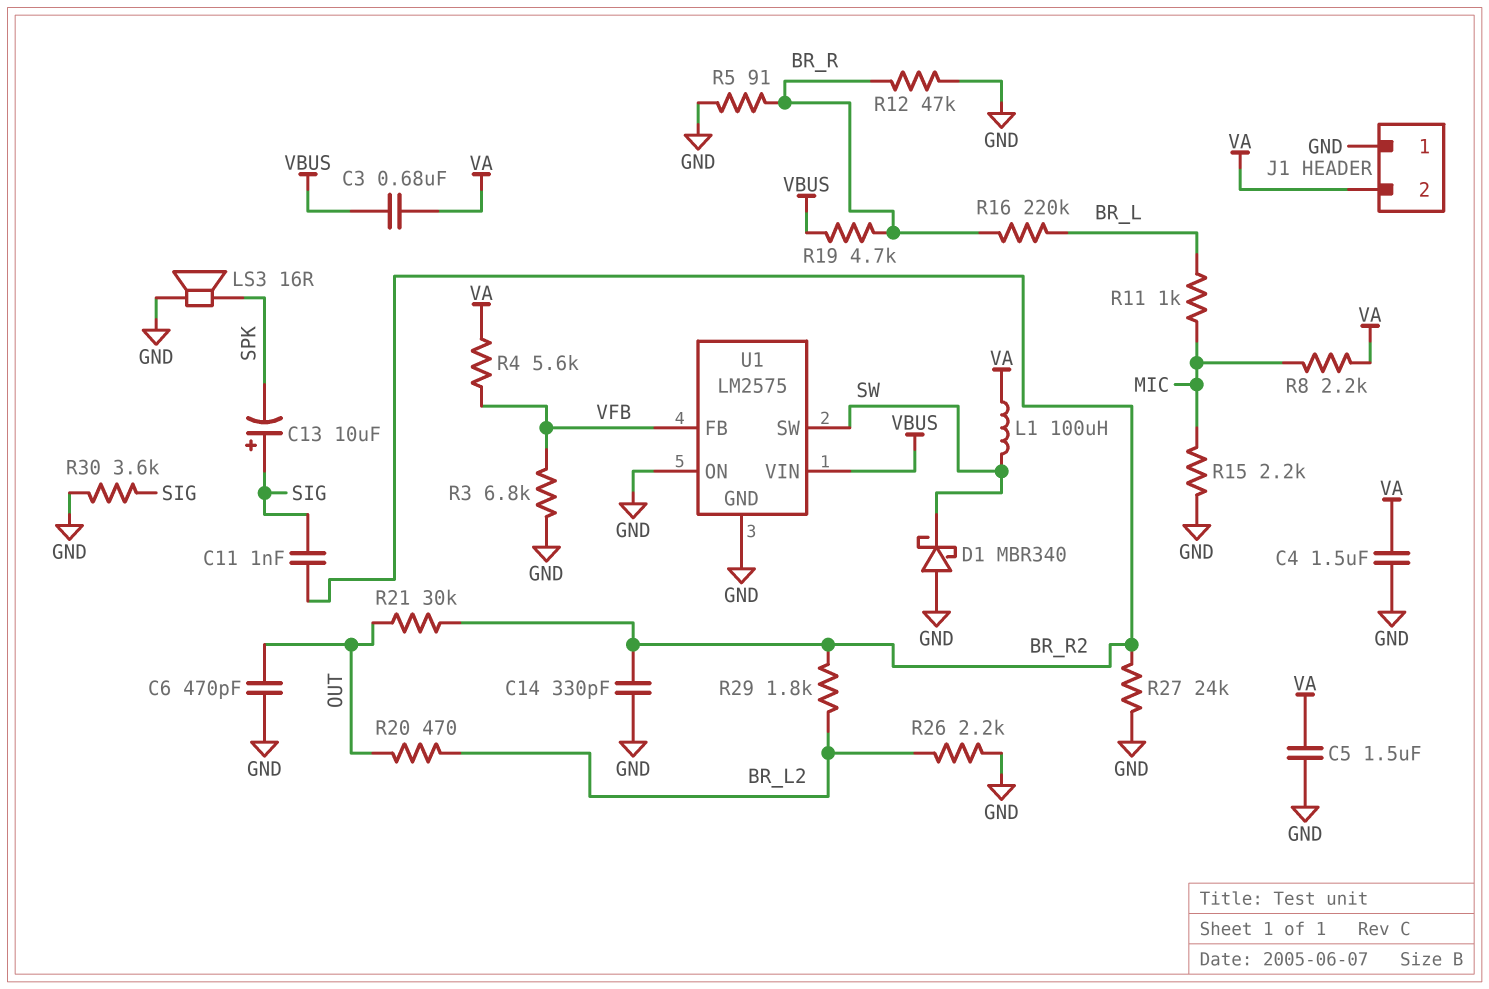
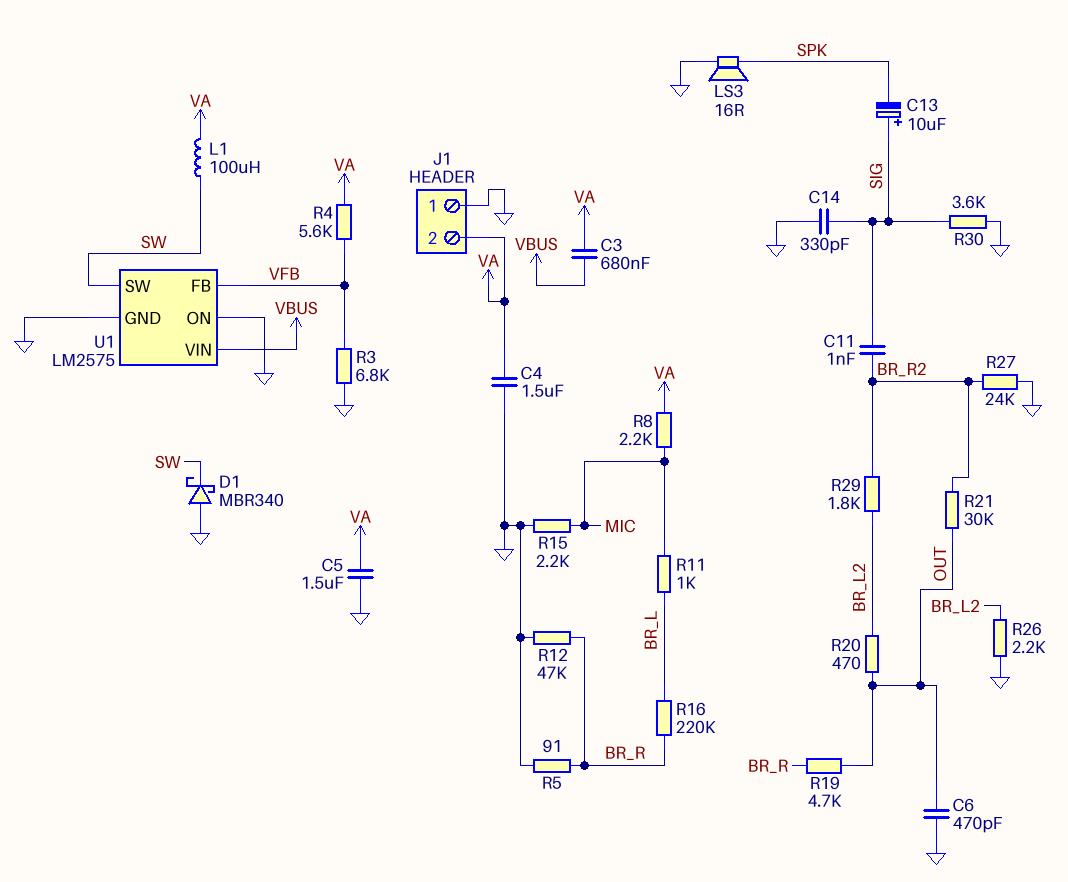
C14: 330pF (BR_R2, GND) -> 330pF (GND, SIG)
R19: 4.7k (BR_R, VBUS) -> 4.7k (BR_R, OUT)

